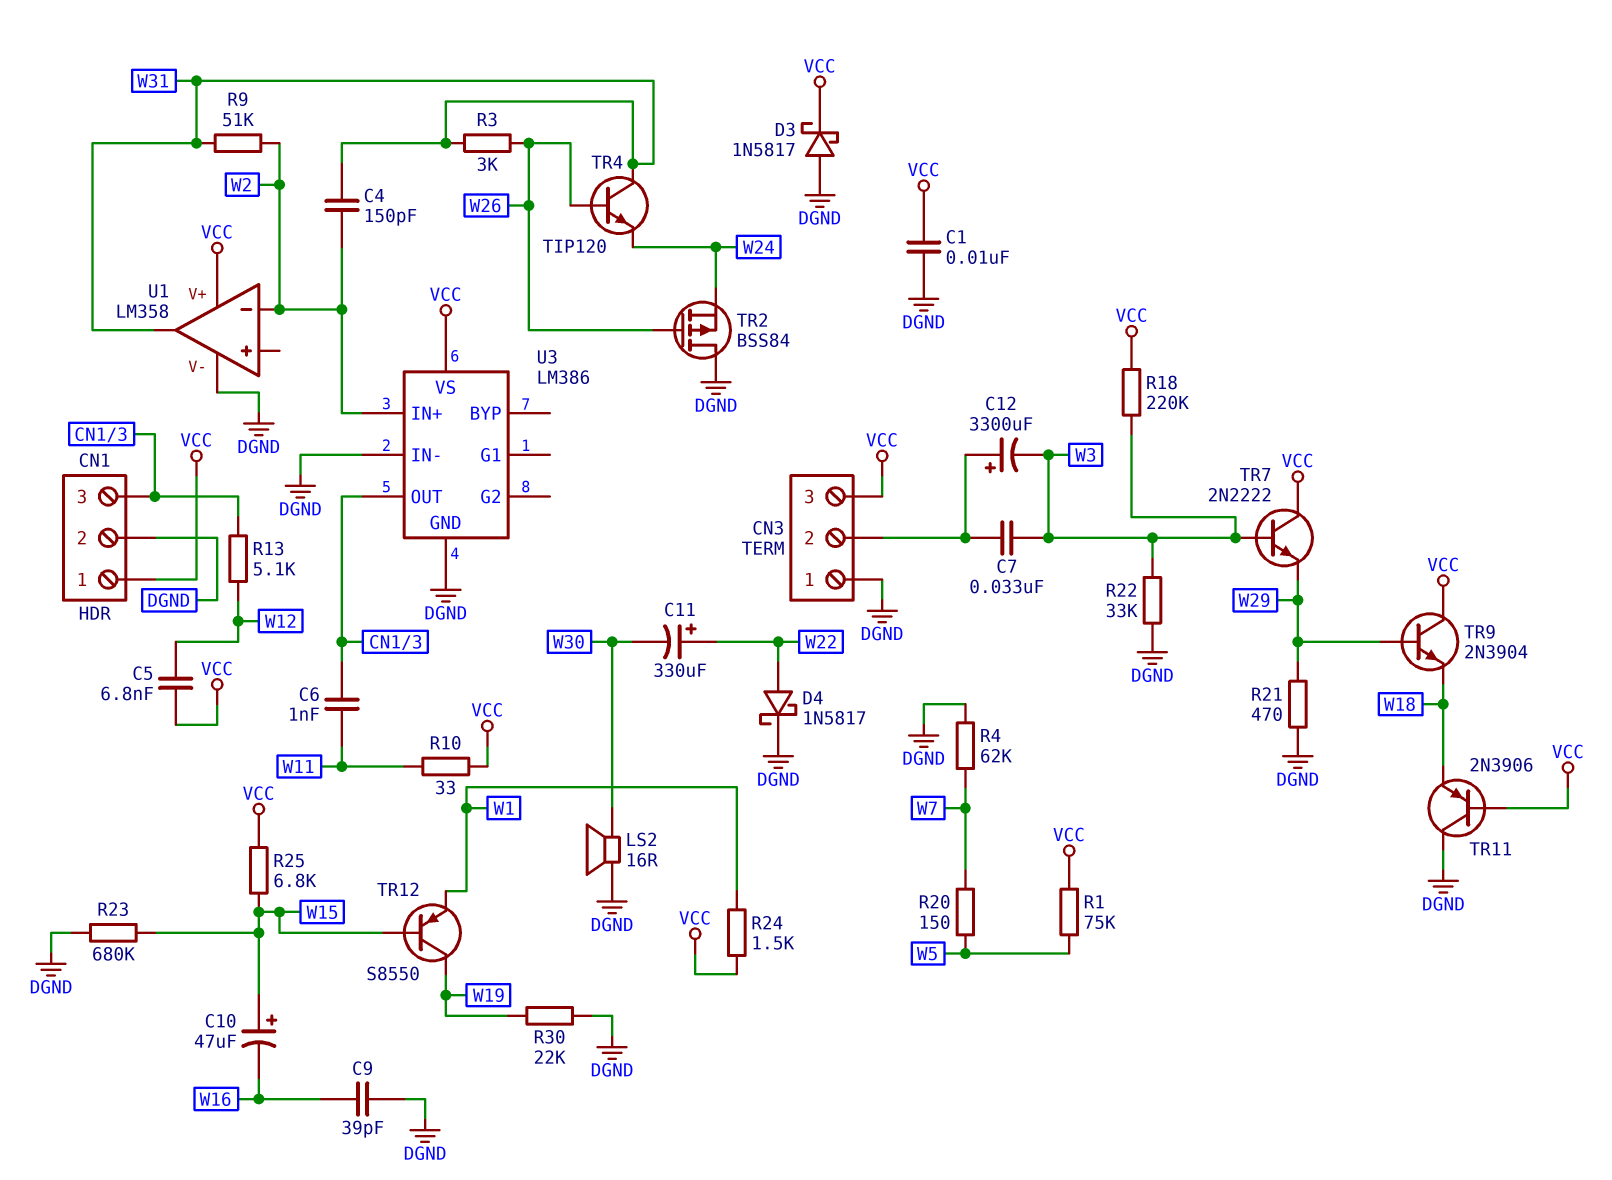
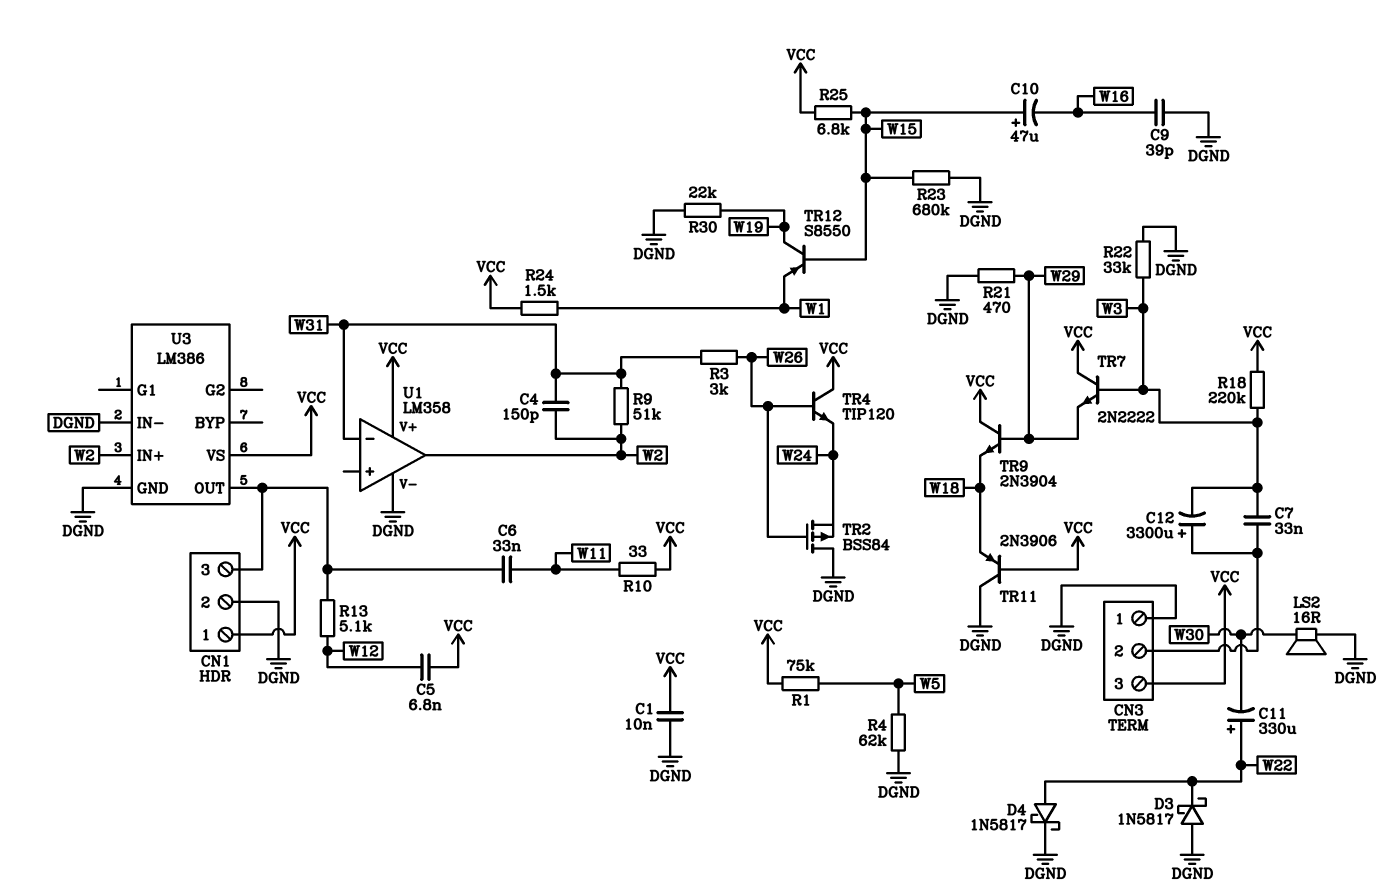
C6: 1nF (CN1/3, W11) -> 33nF (CN1/3, W11)
D3: schottky 1N5817 (A DGND, K VCC) -> schottky 1N5817 (A DGND, K W22)
R4: 62k (DGND, W7) -> 62k (DGND, W5)
R20: 150 (W5, W7) -> none
TR4: NPN TIP120 (B W26, C W31, E W24) -> NPN TIP120 (B W26, C VCC, E W24)
U1 pin in-: W2 -> W31
U1 pin out: W31 -> W2

